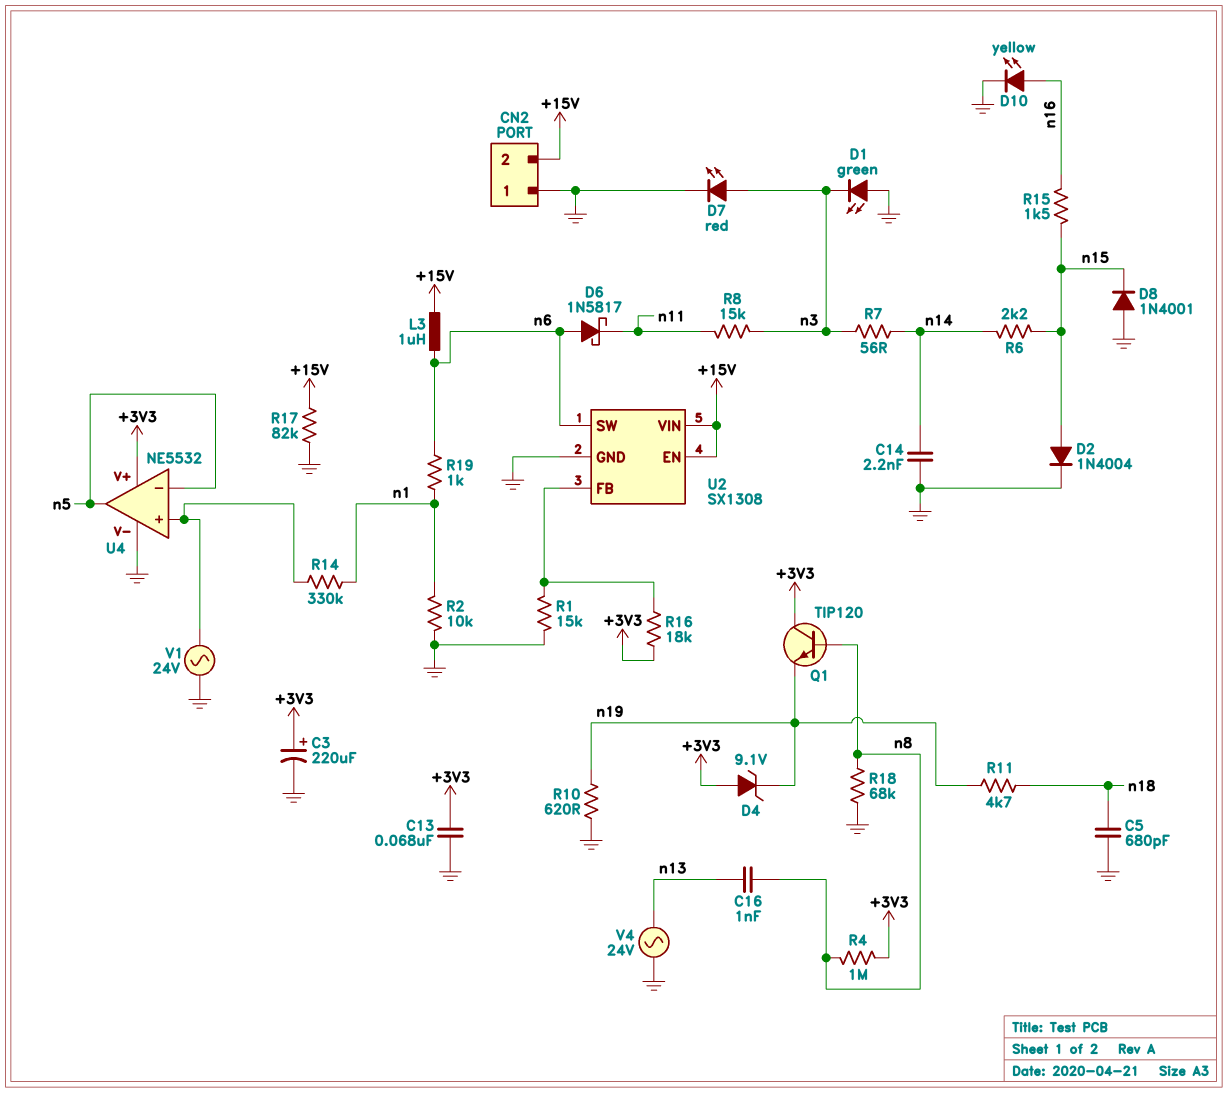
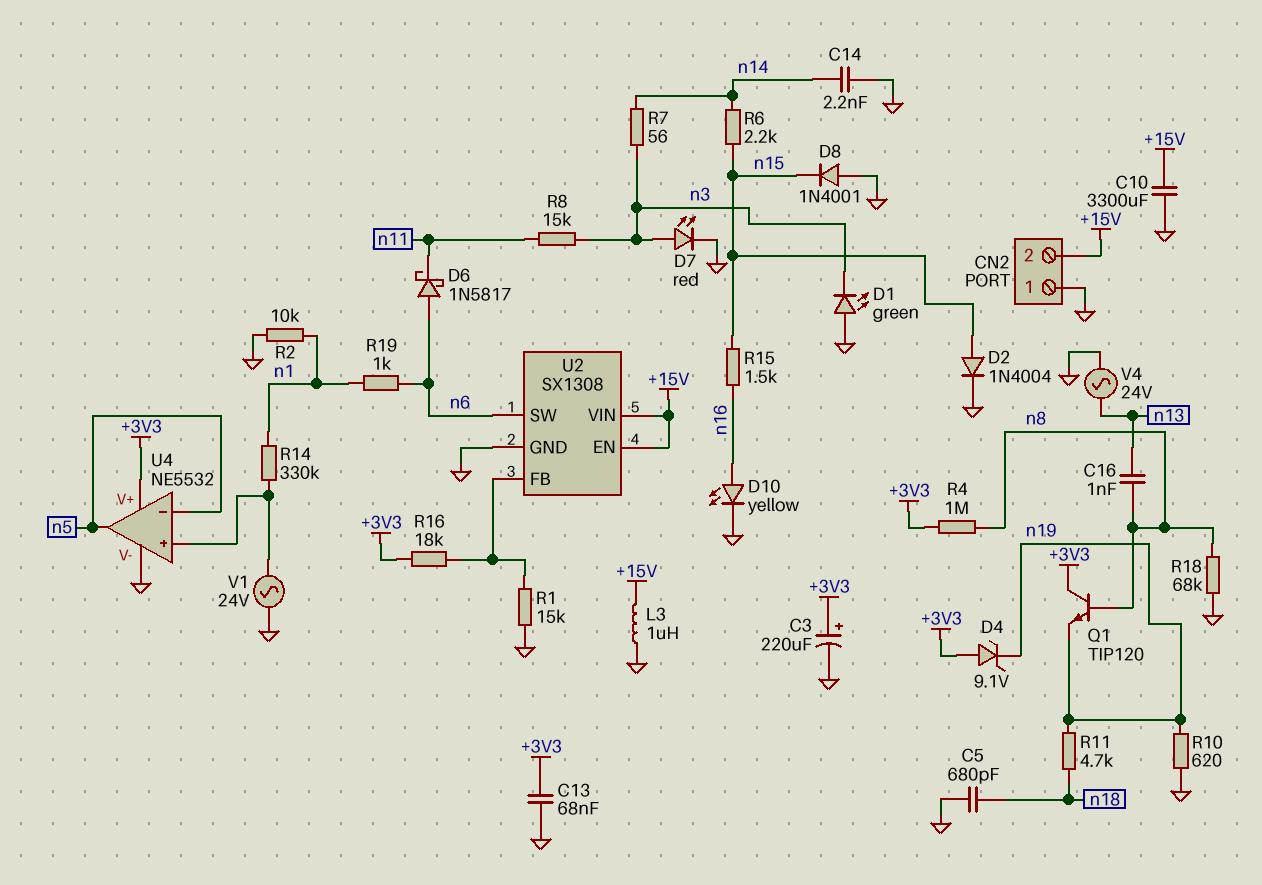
C10: none -> 3300uF (+15V, GND)
L3: 1uH (+15V, n6) -> 1uH (+15V, GND)
R17: 82k (+15V, GND) -> none

